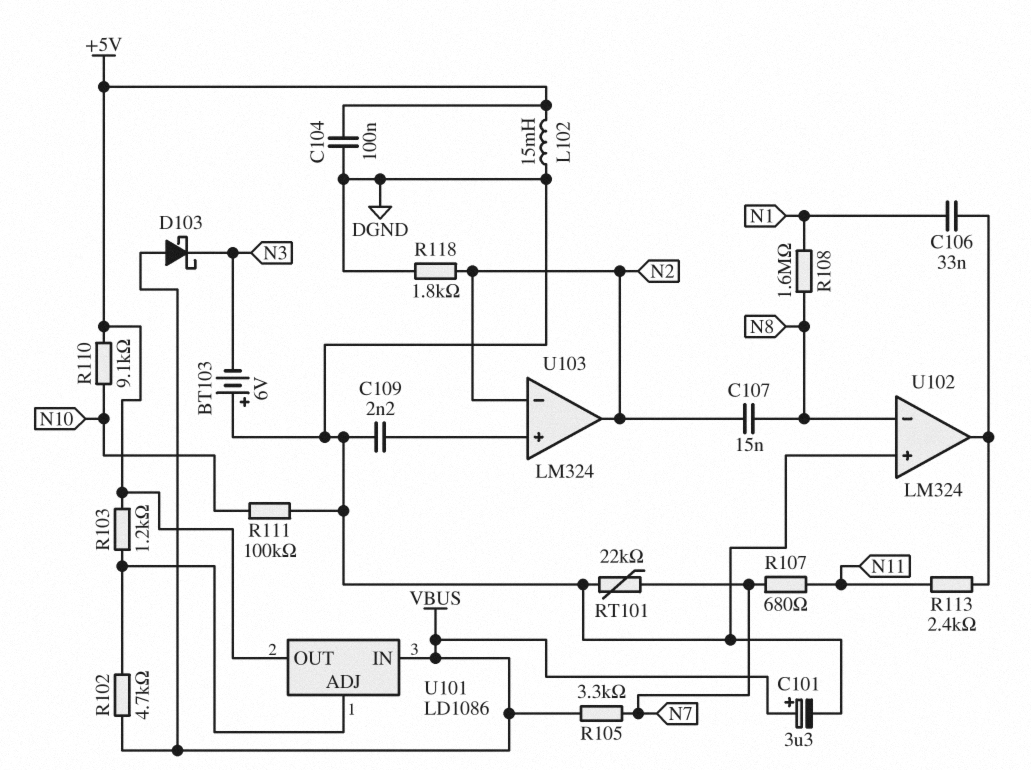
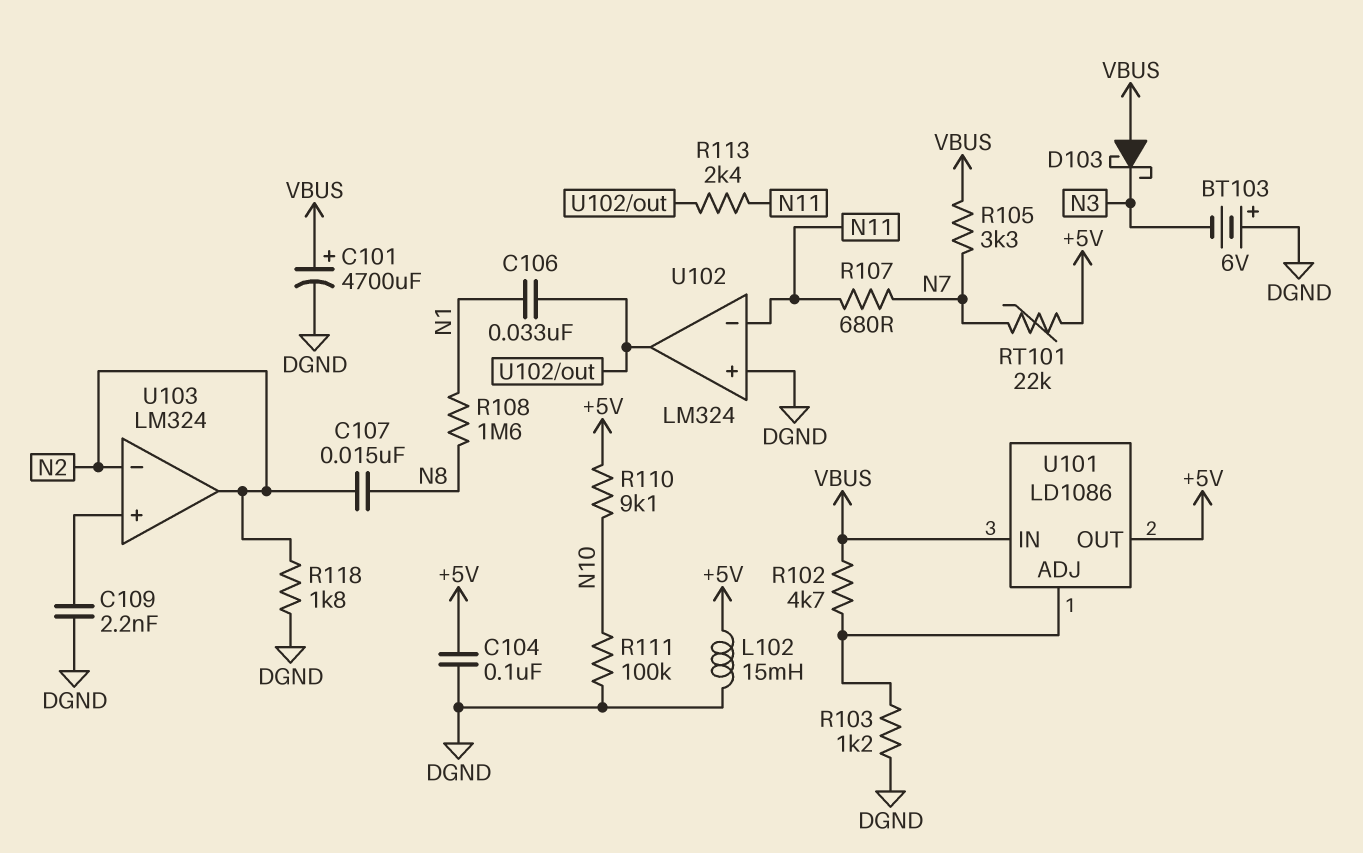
C101: 3.3uF (plus VBUS, minus DGND) -> 4700uF (plus VBUS, minus DGND)
R103: 1.2k (+5V, U101/ADJ) -> 1.2k (DGND, U101/ADJ)
RT101: 22k (DGND, N7) -> 22k (+5V, N7)
U102 pin in-: N8 -> N11

